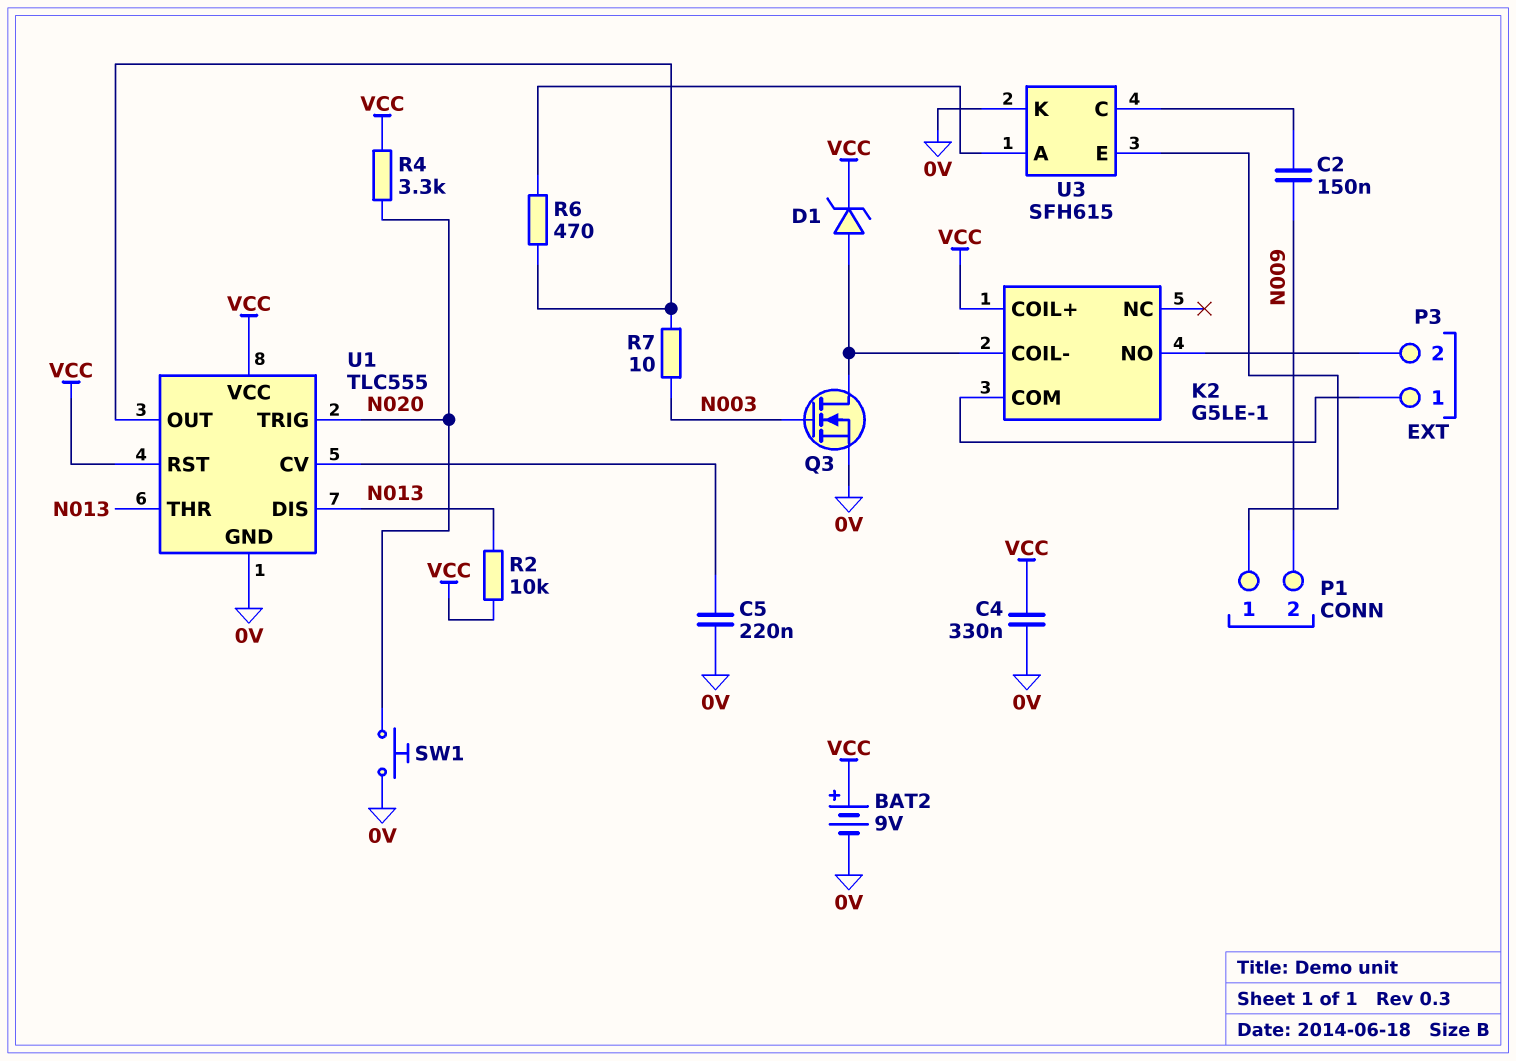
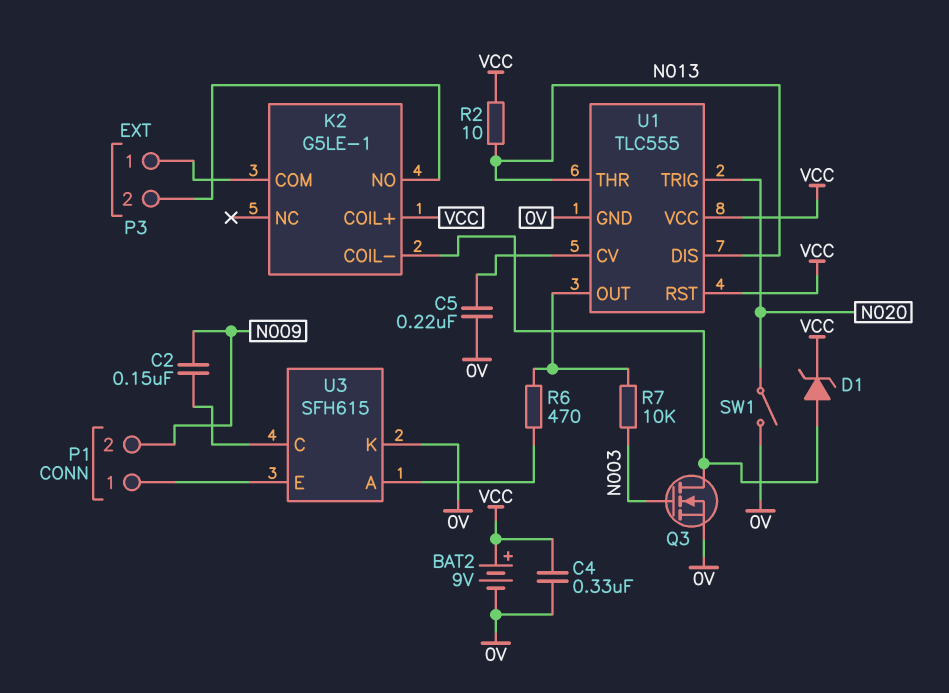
R2: 10k (N013, VCC) -> 10 (N013, VCC)
R4: 3.3k (N020, VCC) -> none
R7: 10 (N003, U1/OUT) -> 10k (N003, U1/OUT)
SW1: button (0V, N020) -> switch (0V, N020)

